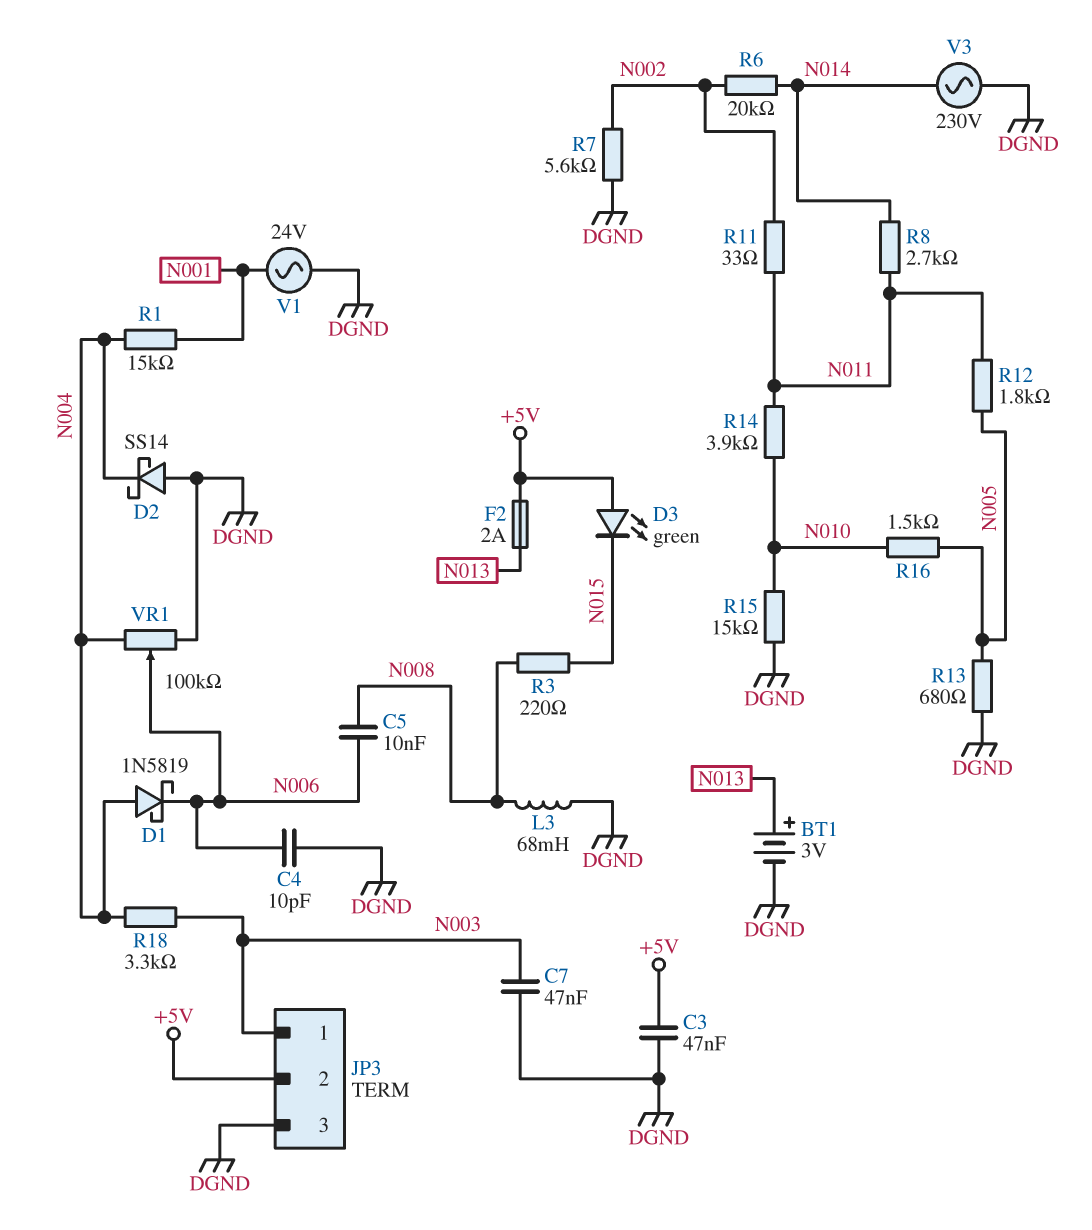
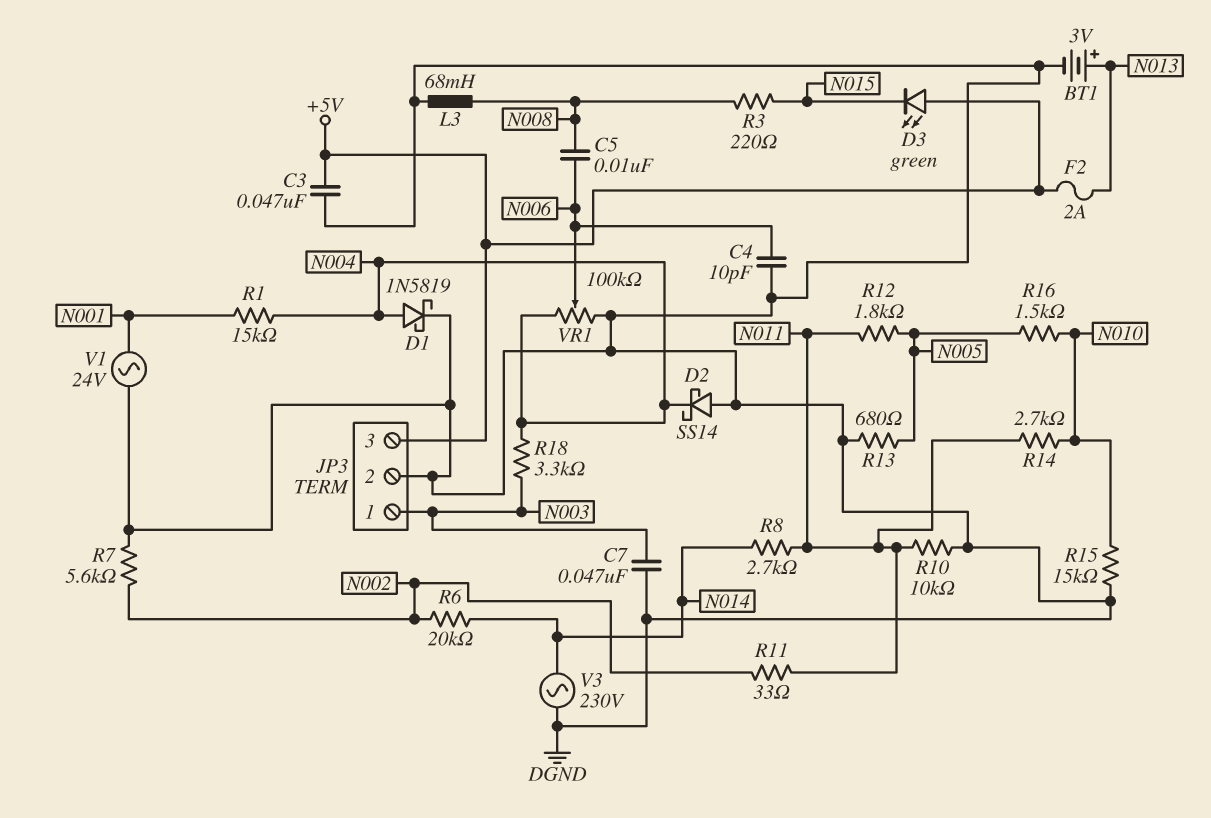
D1: schottky 1N5819 (A N004, K N006) -> schottky 1N5819 (A N004, K DGND)
JP3 pin 2: +5V -> DGND
JP3 pin 3: DGND -> +5V
R10: none -> 10k (DGND, N011)
R14: 3.9k (N010, N011) -> 2.7k (N010, N011)

